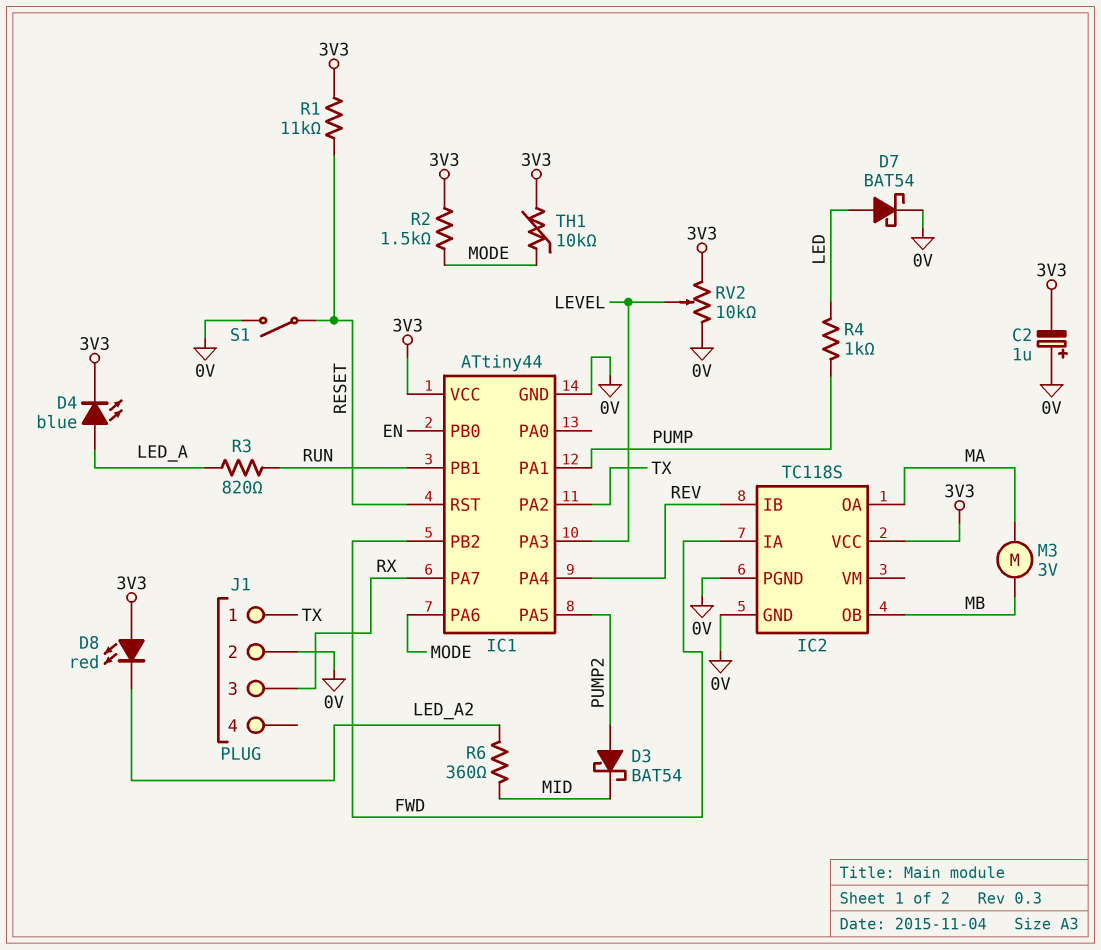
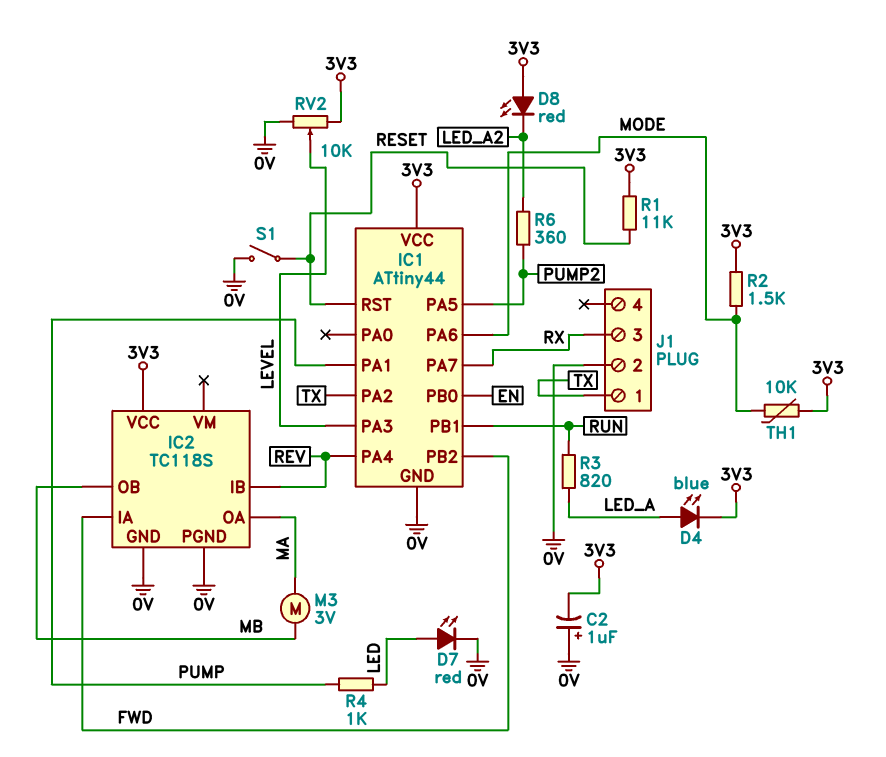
D3: schottky BAT54 (A PUMP2, K MID) -> none
D7: schottky BAT54 (A LED, K 0V) -> LED red (A LED, K 0V)
R6: 360 (LED_A2, MID) -> 360 (LED_A2, PUMP2)

